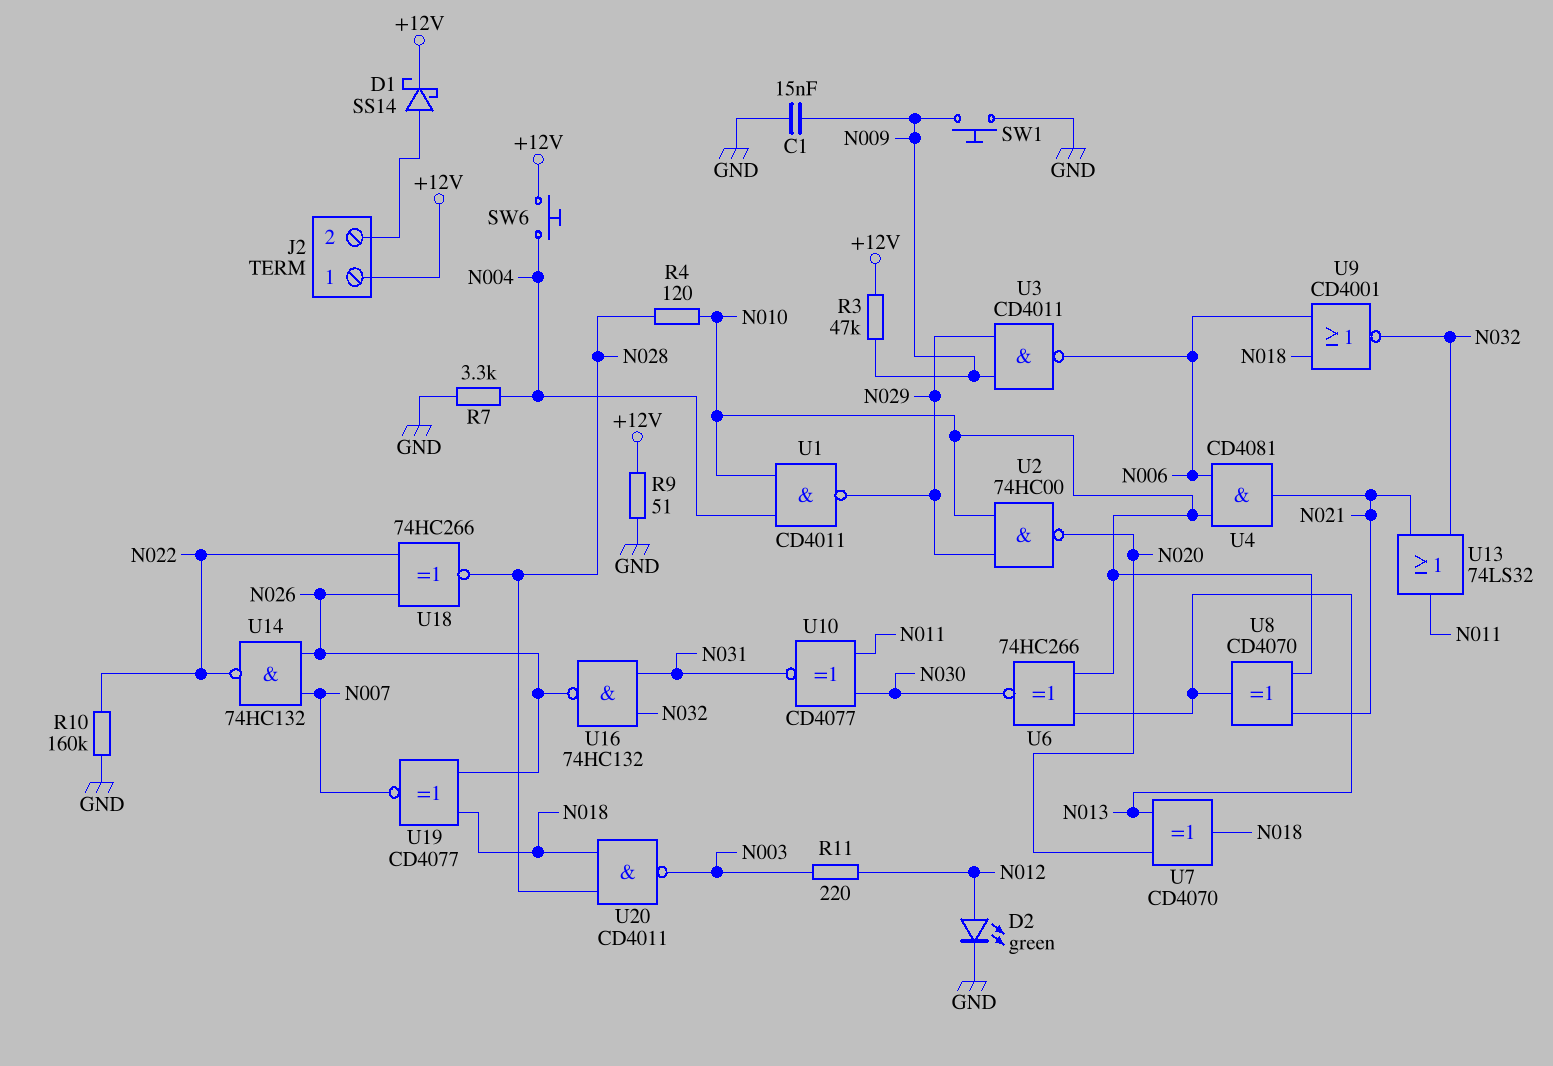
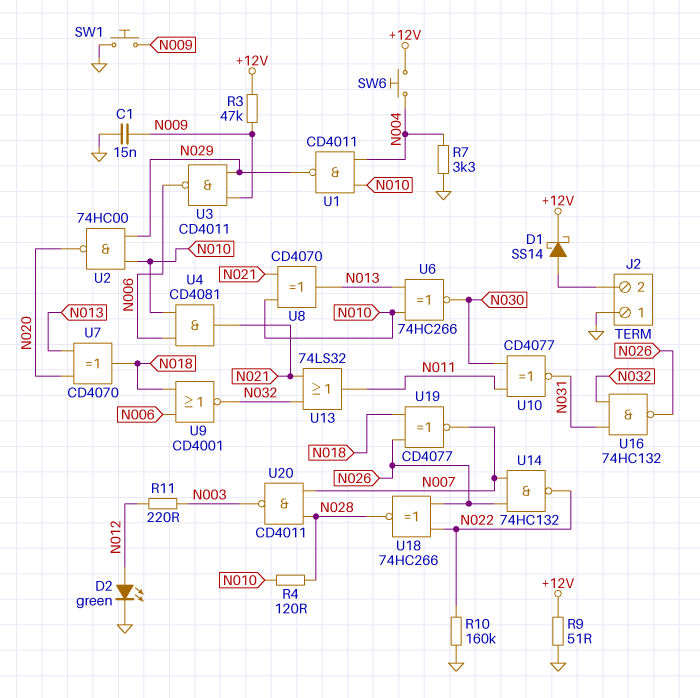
J2 pin 1: +12V -> GND
U20: NAND CD4011 (in N018, in N028, out N003) -> NAND CD4011 (in N007, in N028, out N003)

